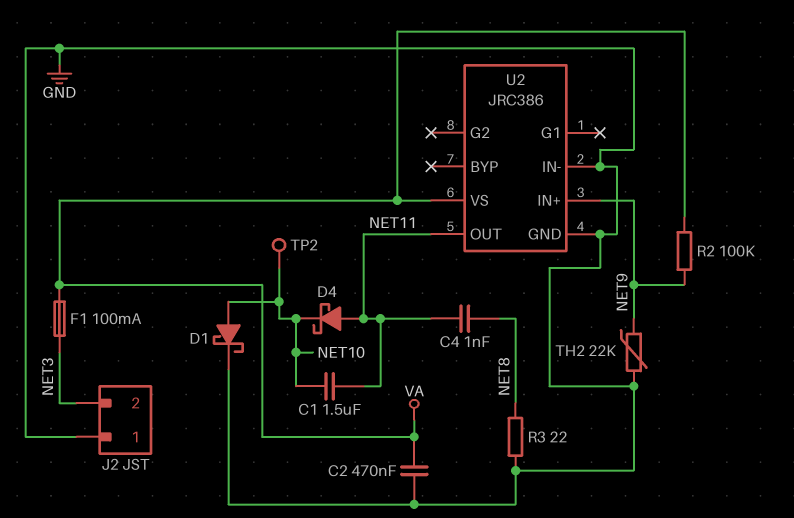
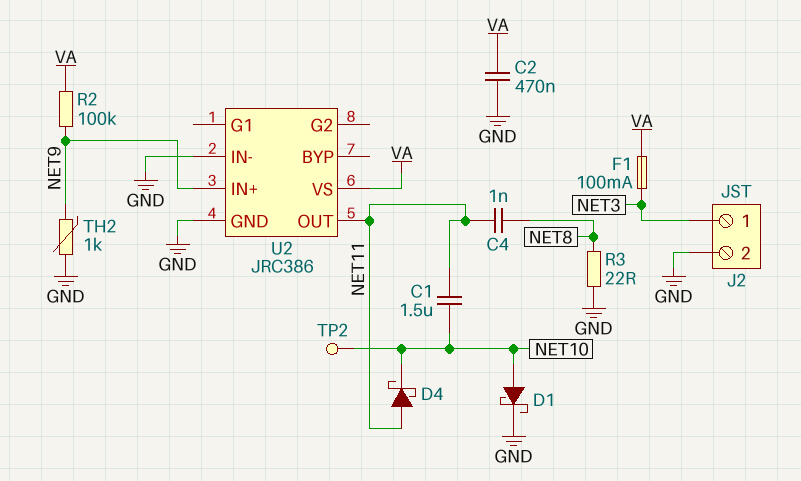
J2 pin 1: GND -> NET3
J2 pin 2: NET3 -> GND
TH2: 22k (GND, NET9) -> 1k (GND, NET9)

